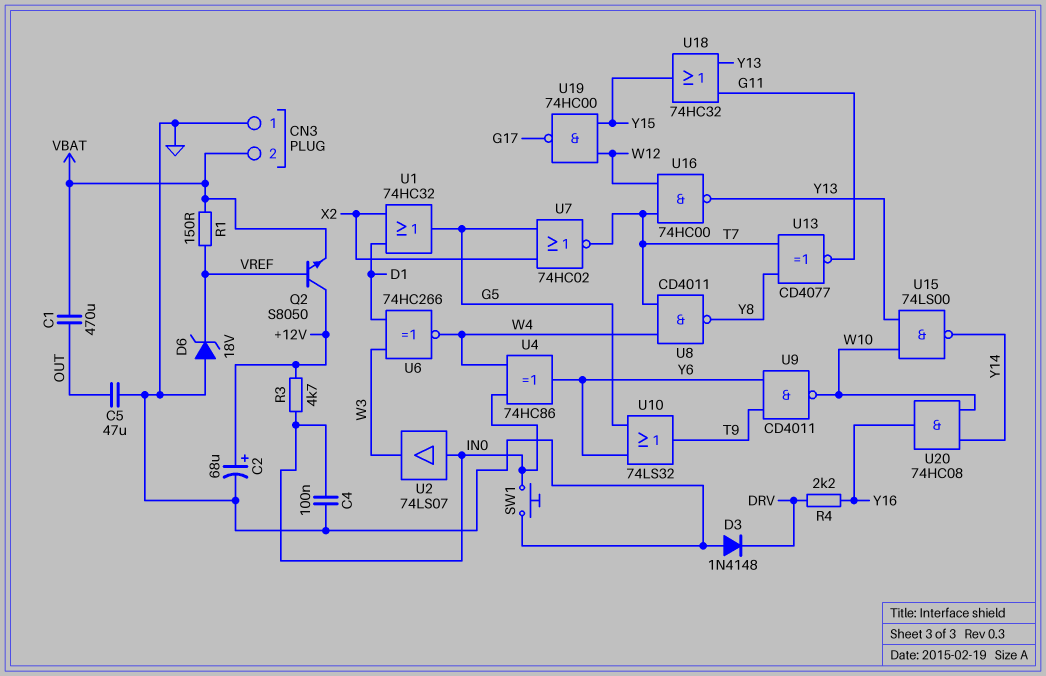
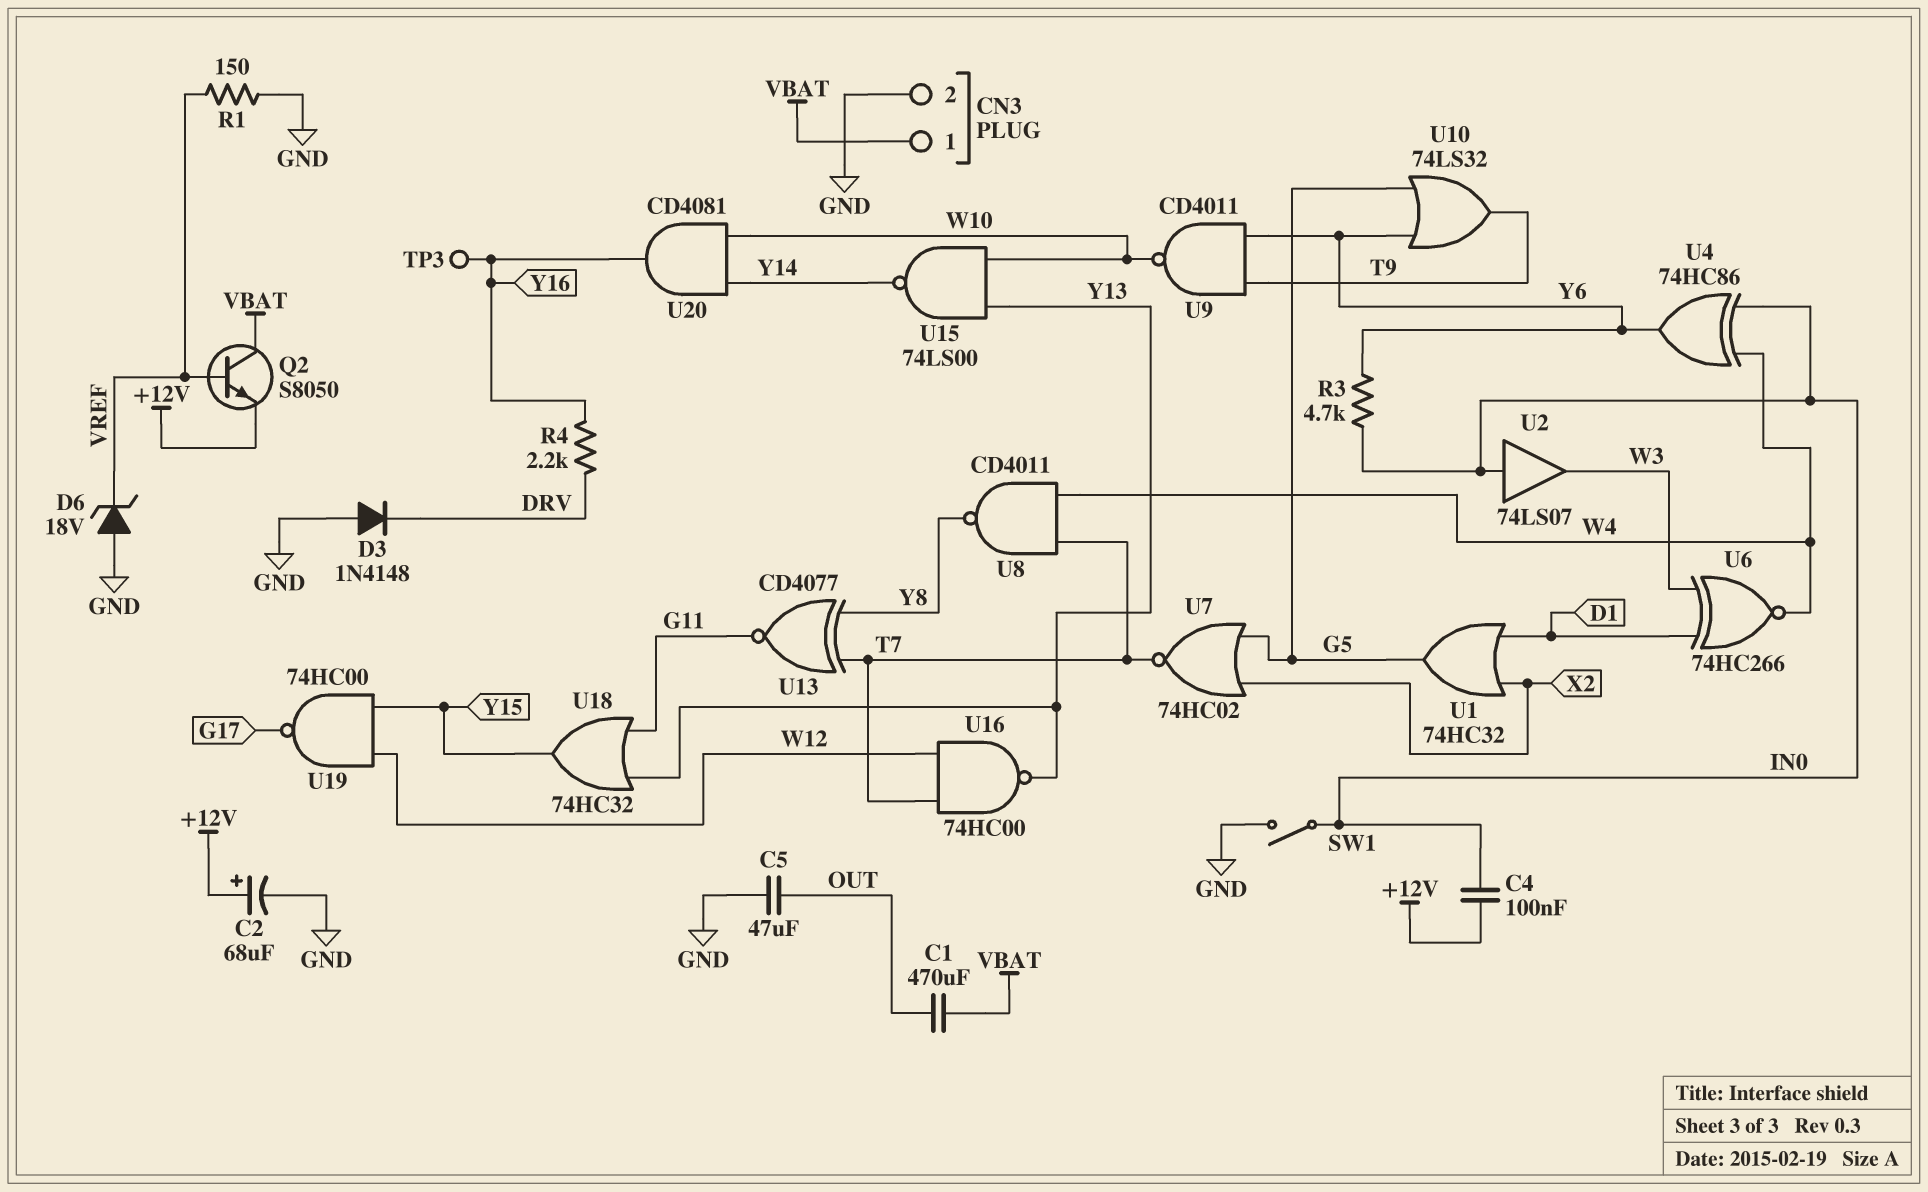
C4: 100nF (GND, IN0) -> 100nF (+12V, IN0)
CN3 pin 1: GND -> VBAT
CN3 pin 2: VBAT -> GND
Q2: NPN S8050 (B VREF, C +12V, E VBAT) -> NPN S8050 (B VREF, C VBAT, E +12V)
R1: 150 (VBAT, VREF) -> 150 (GND, VREF)
R3: 4.7k (+12V, IN0) -> 4.7k (IN0, Y6)
SW1: button (GND, IN0) -> switch (GND, IN0)
TP3: none -> test point (Y16)
U20: AND 74HC08 (in W10, in Y14, out Y16) -> AND CD4081 (in W10, in Y14, out Y16)

